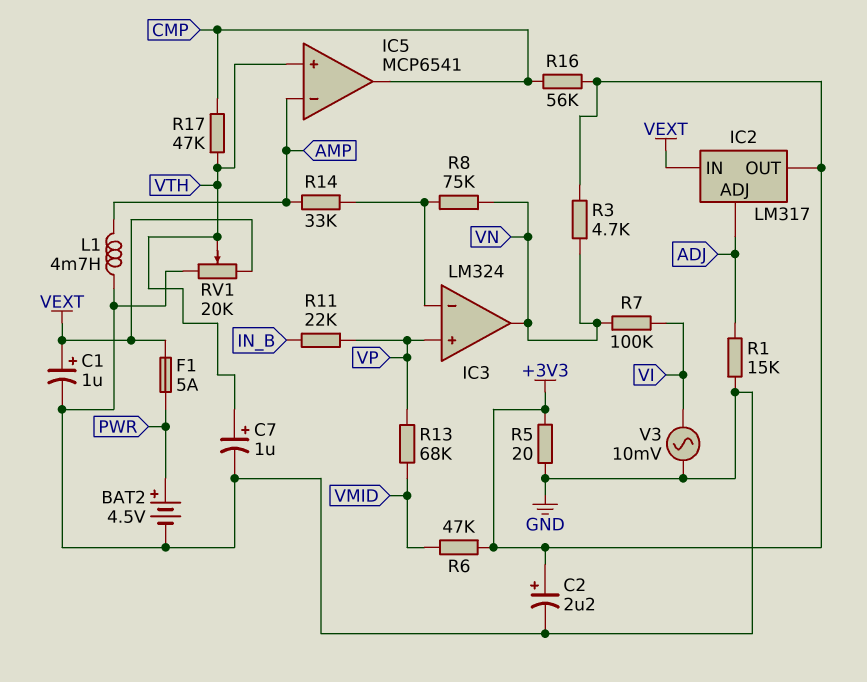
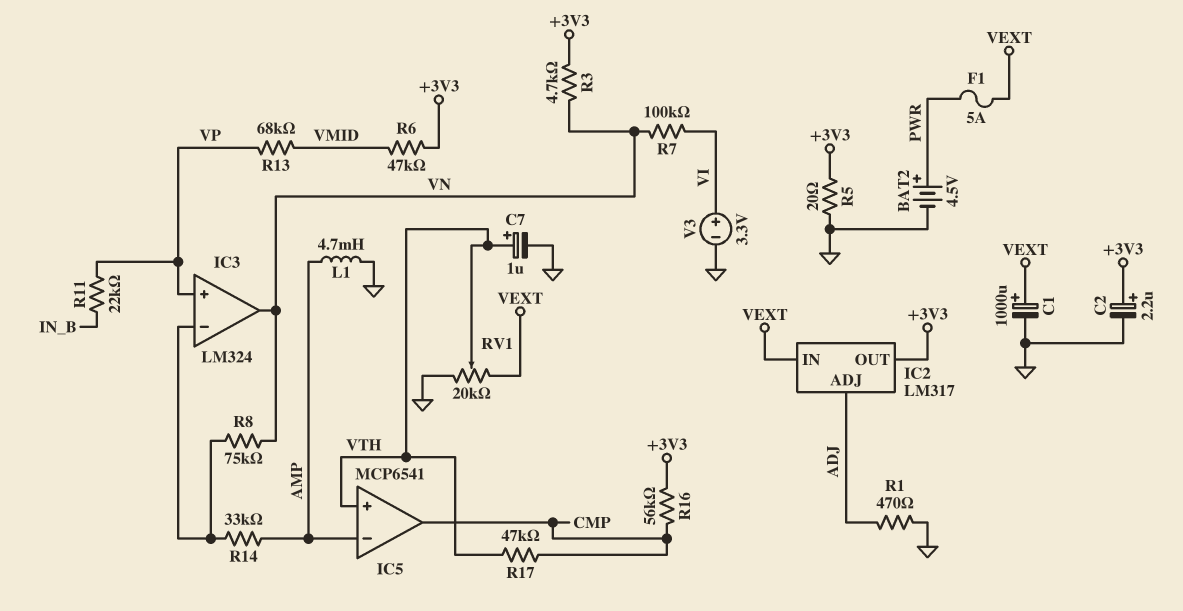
C1: 1uF (plus VEXT, minus GND) -> 1000uF (plus VEXT, minus GND)
R1: 15k (ADJ, GND) -> 470 (ADJ, GND)
V3: AC 10mV (GND, VI) -> 3.3V (plus VI, minus GND)

